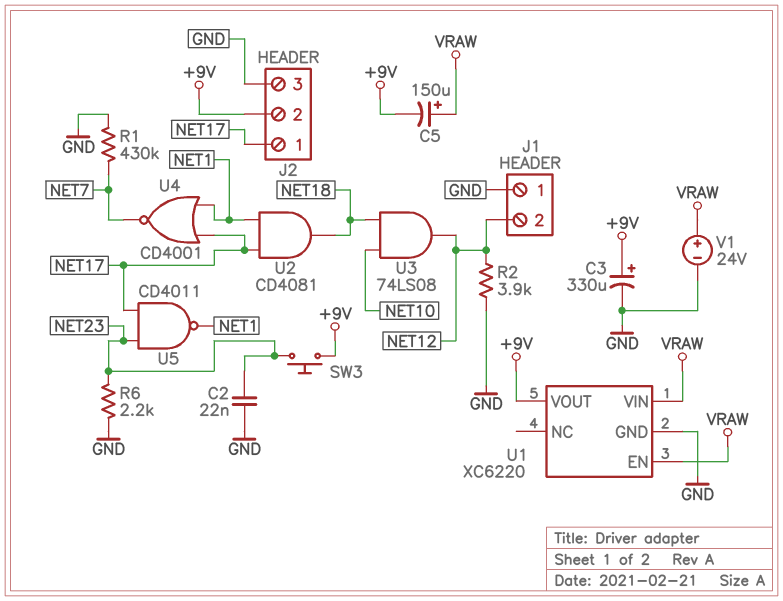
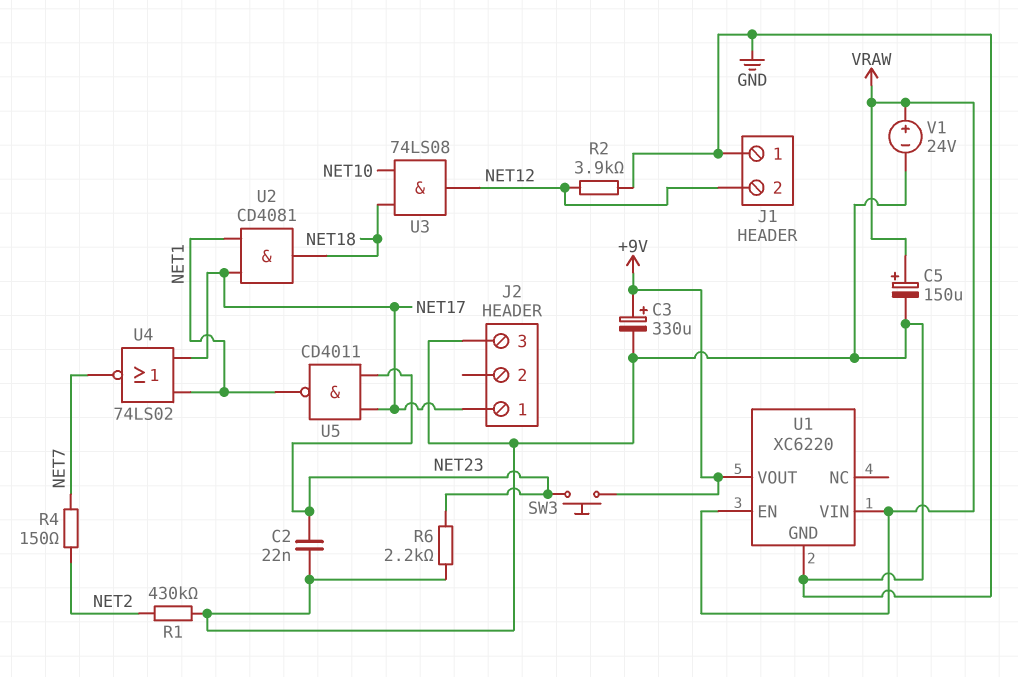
C5: 150uF (plus VRAW, minus +9V) -> 150uF (plus VRAW, minus GND)
J2 pin 2: +9V -> none
R1: 430k (GND, NET7) -> 430k (GND, NET2)
R4: none -> 150 (NET2, NET7)
U4: NOR CD4001 (in NET1, in NET17, out NET7) -> NOR 74LS02 (in NET1, in NET17, out NET7)

